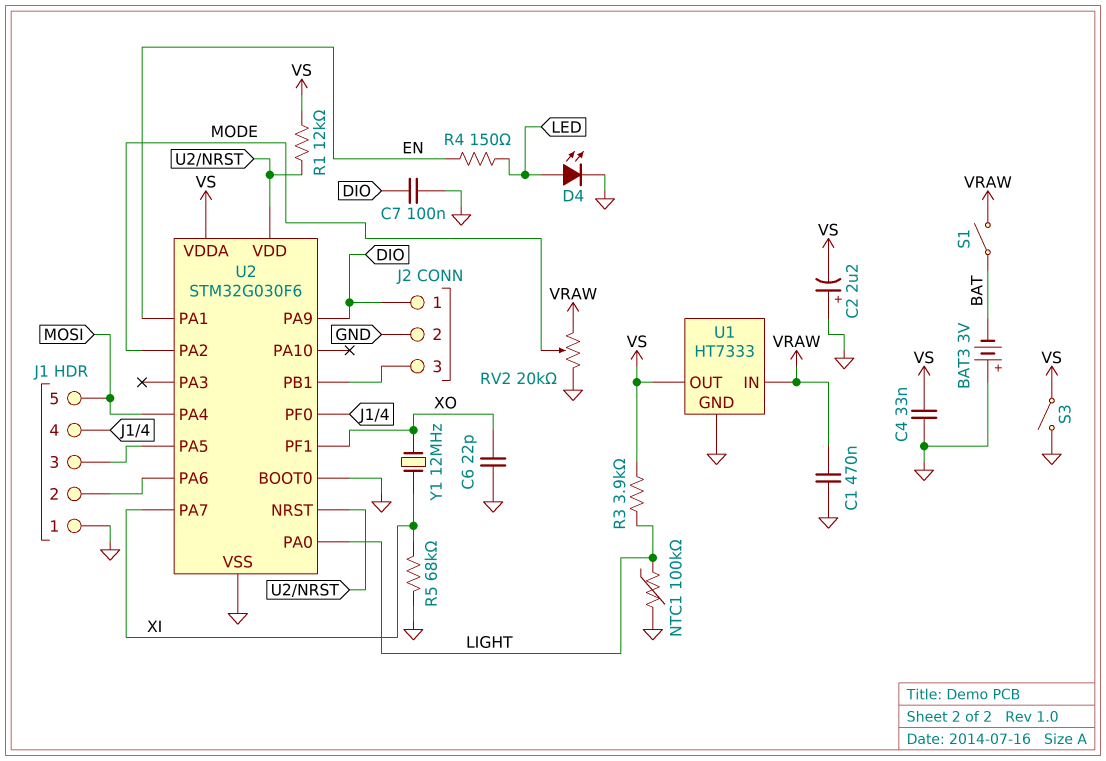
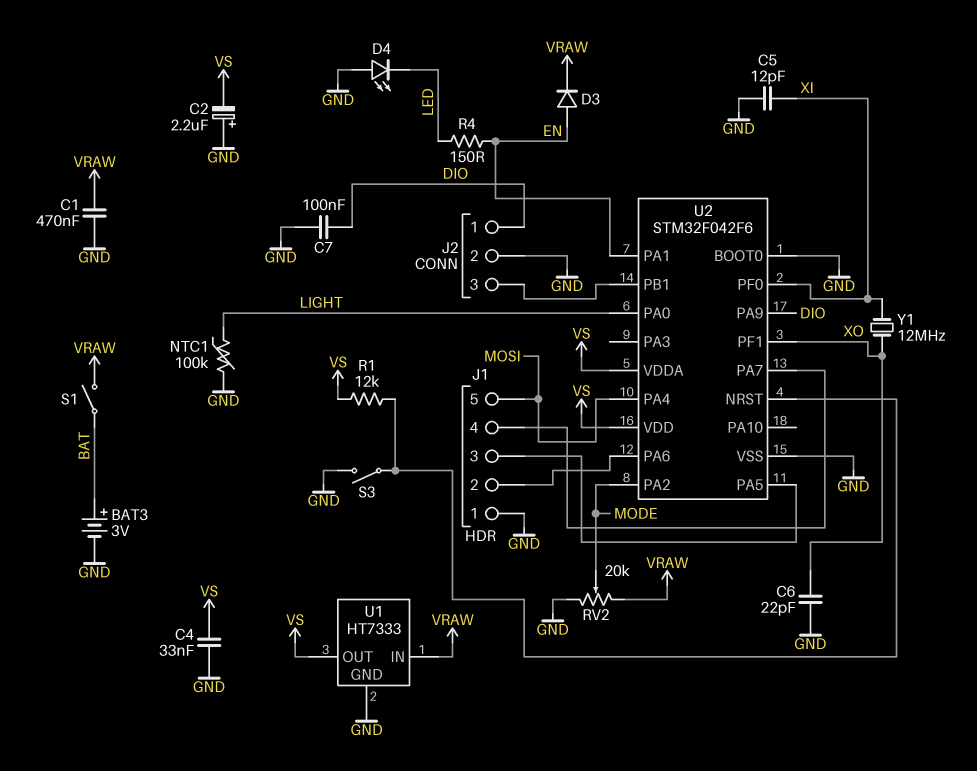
BAT3: 3V (plus GND, minus BAT) -> 3V (plus BAT, minus GND)
C5: none -> 12pF (GND, XI)
D3: none -> diode (A EN, K VRAW)
D4: LED (A LED, K GND) -> LED (A GND, K LED)
R3: 3.9k (LIGHT, VS) -> none
R5: 68k (GND, XI) -> none
S3: switch (GND, VS) -> switch (GND, U2/NRST)
U2: STM32G030F6 -> STM32F042F6
U2 pin PA7: XI -> J1/4
U2 pin PF0: J1/4 -> XI
U2 pin VDD: U2/NRST -> VS

